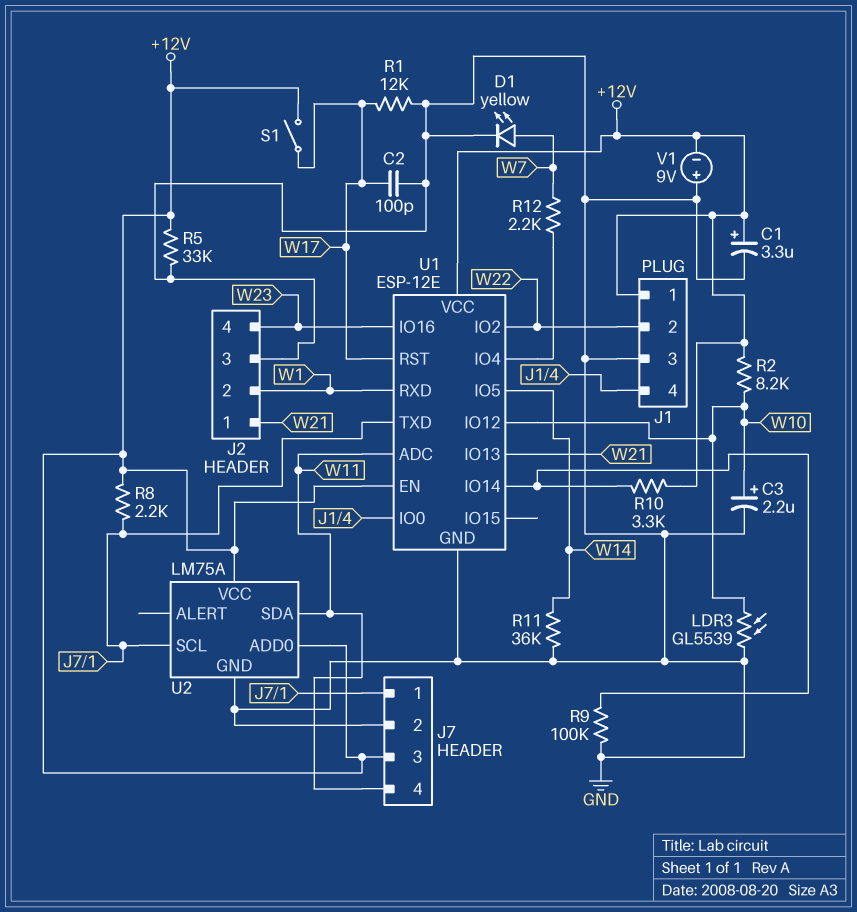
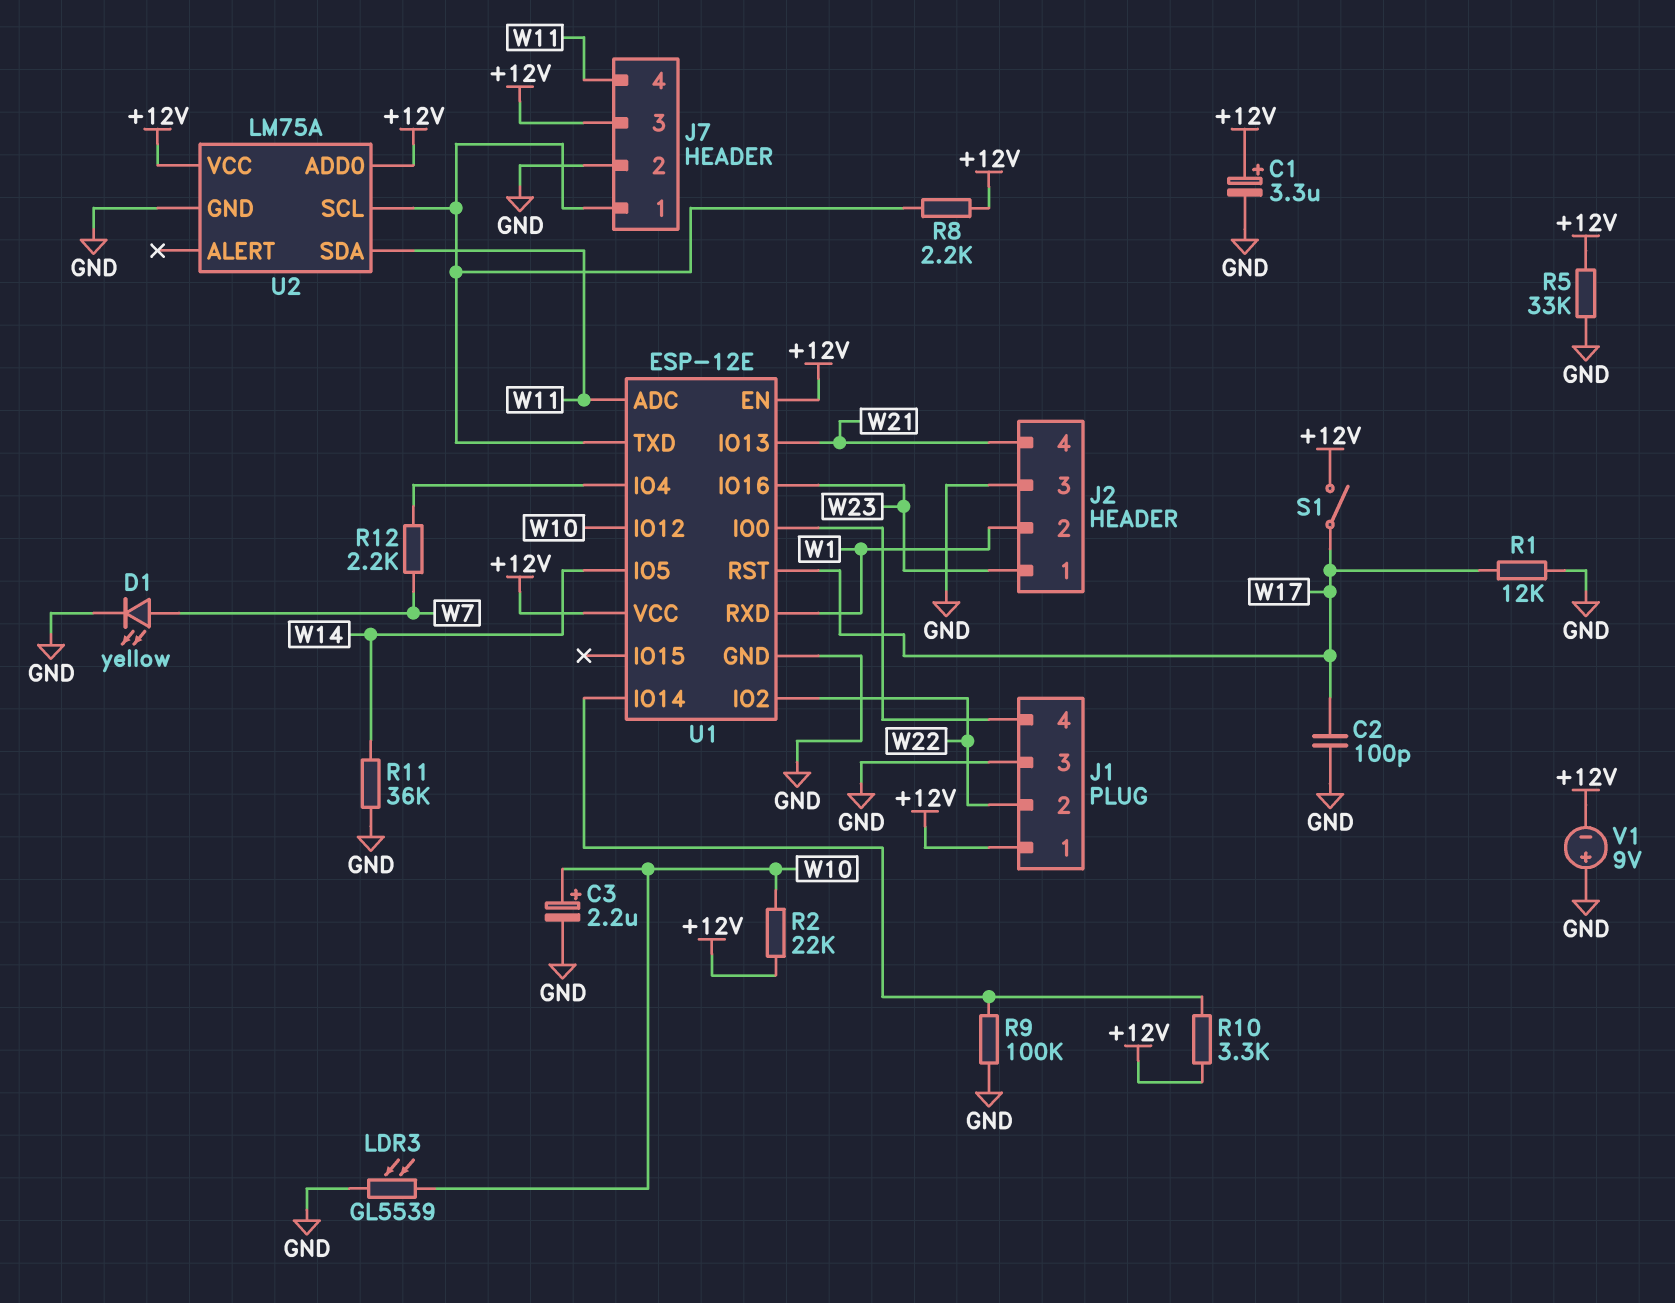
J2 pin 1: W21 -> W23
J2 pin 4: W23 -> W21
R2: 8.2k (+12V, W10) -> 22k (+12V, W10)

